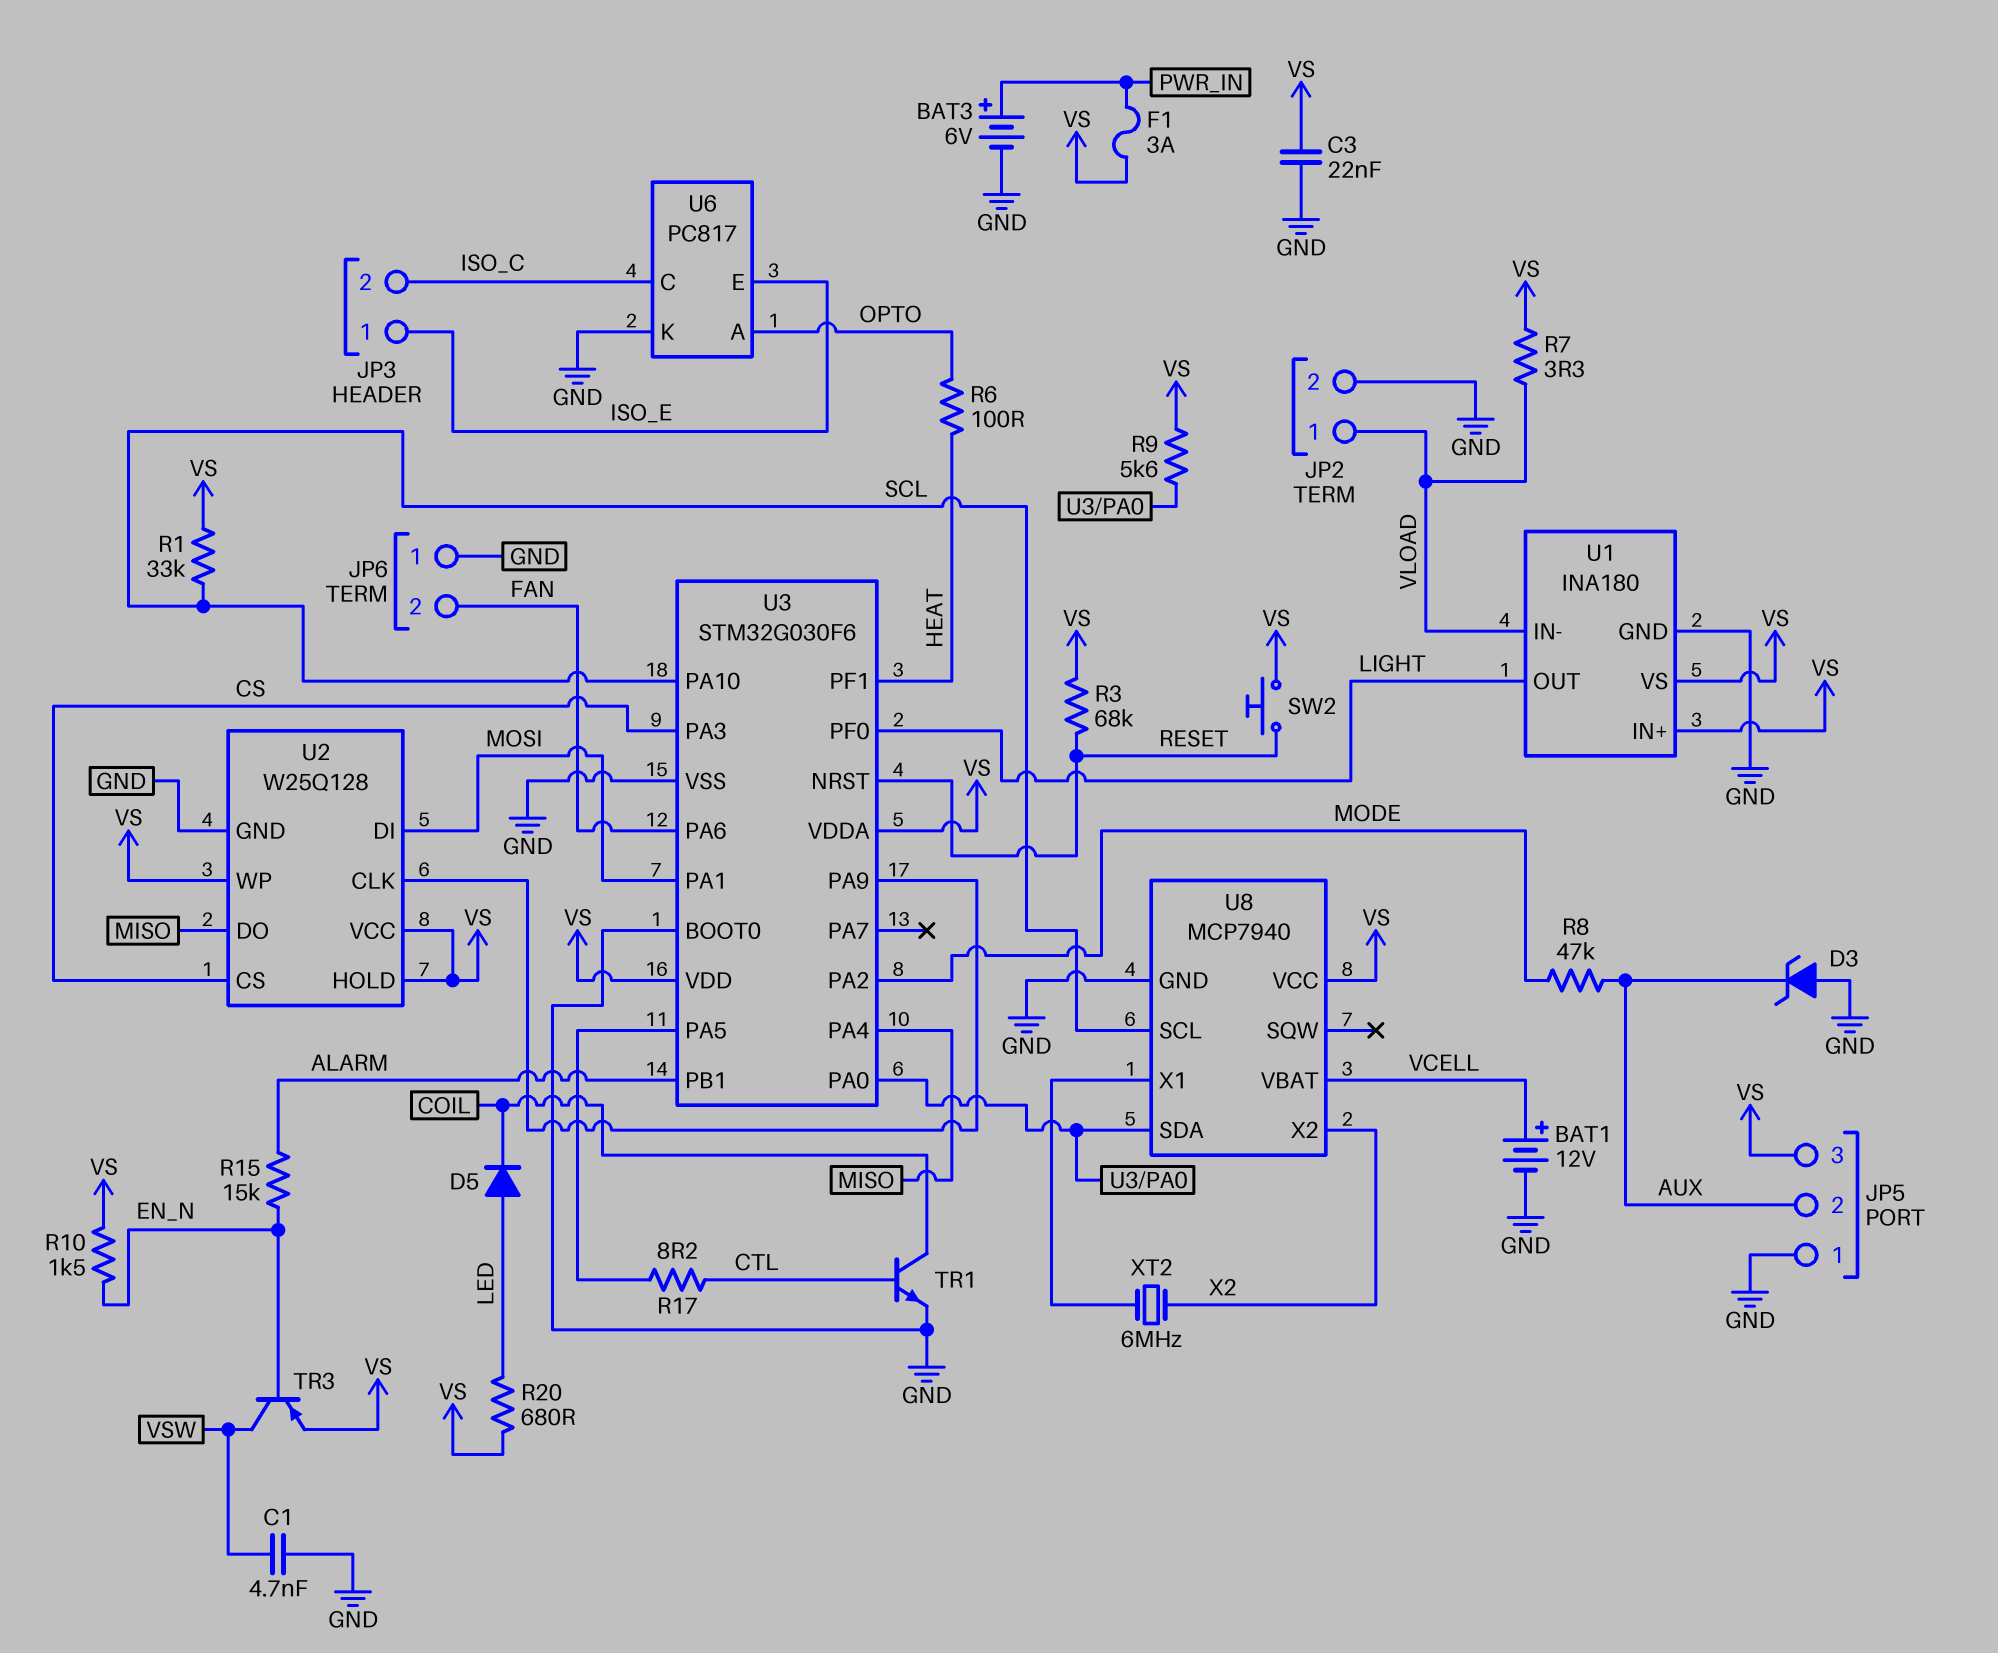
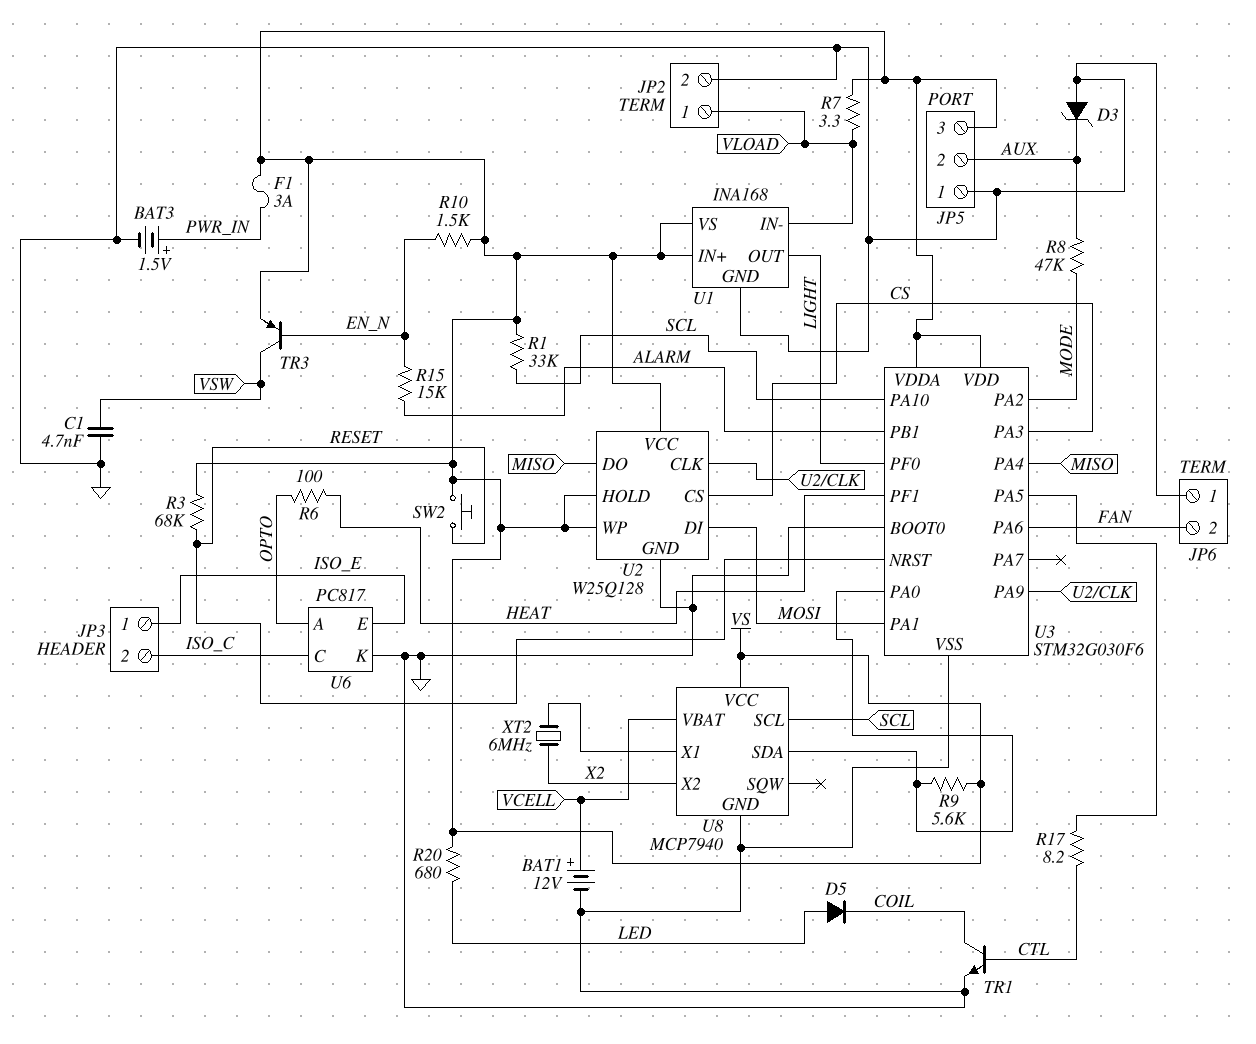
BAT3: 6V (plus PWR_IN, minus GND) -> 1.5V (plus PWR_IN, minus GND)
C3: 22nF (GND, VS) -> none
U1: INA180 -> INA168

